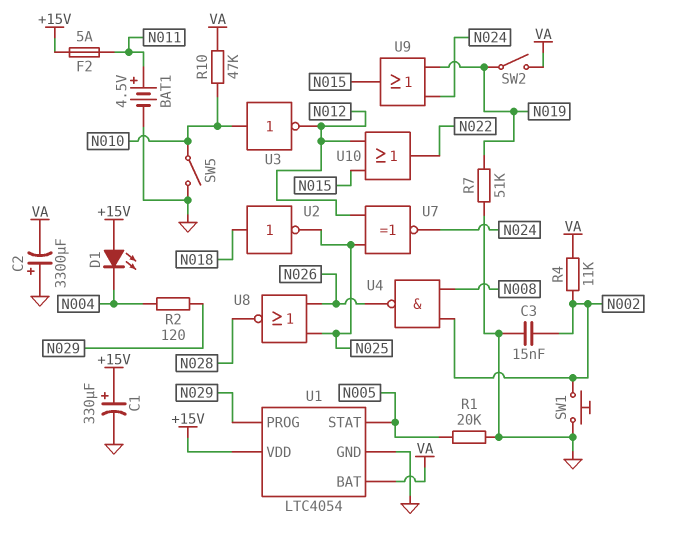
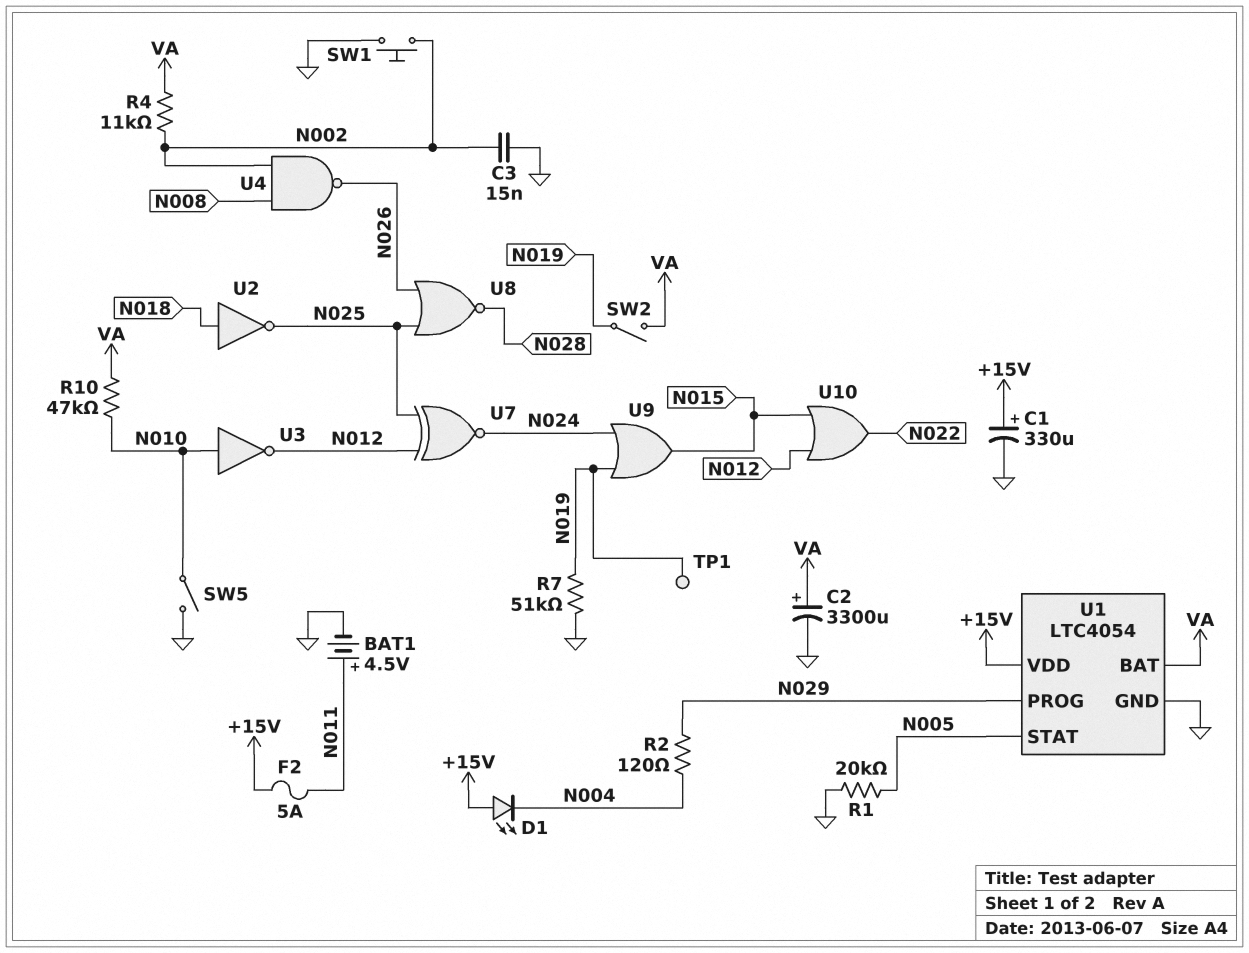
C2: 3300uF (plus GND, minus VA) -> 3300uF (plus VA, minus GND)
TP1: none -> test point (N019)

